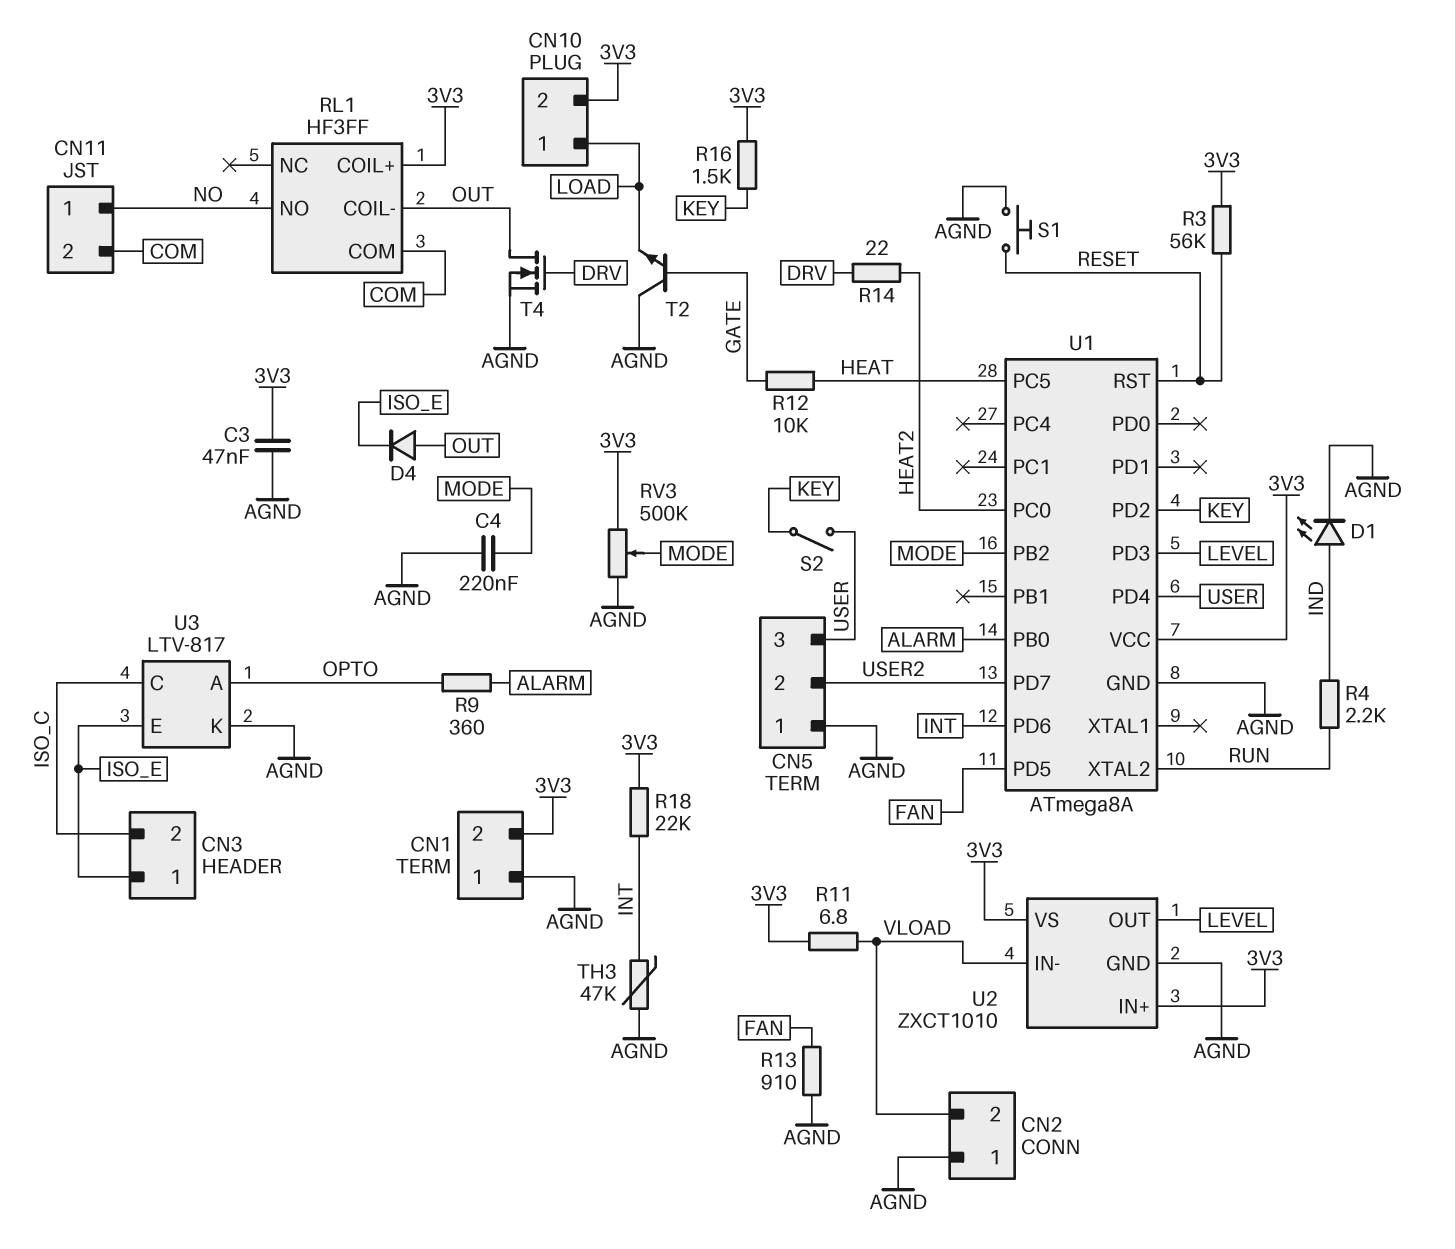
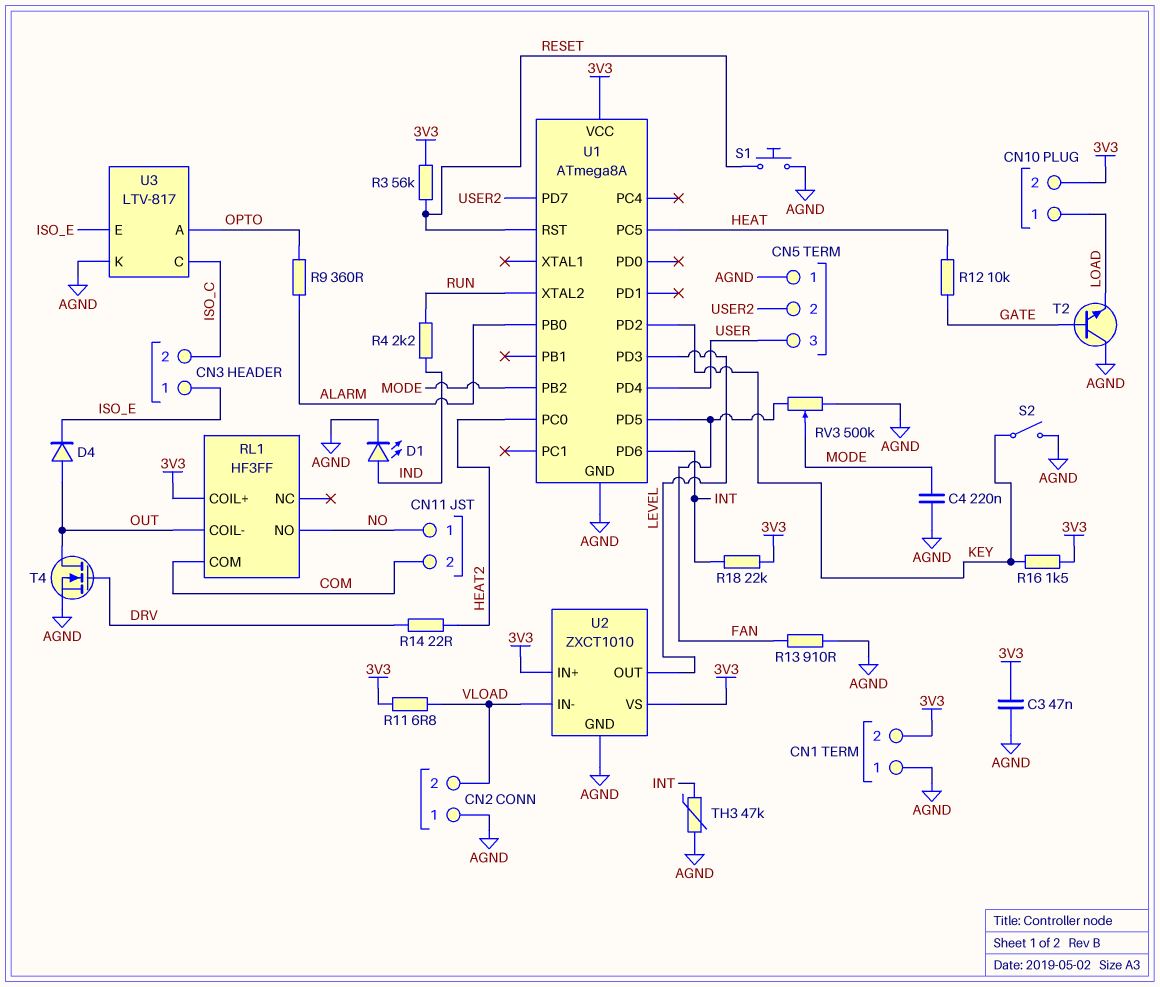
RV3: 500k (3V3, AGND, wiper MODE) -> 500k (AGND, FAN, wiper MODE)
S2: switch (KEY, USER) -> switch (AGND, KEY)

